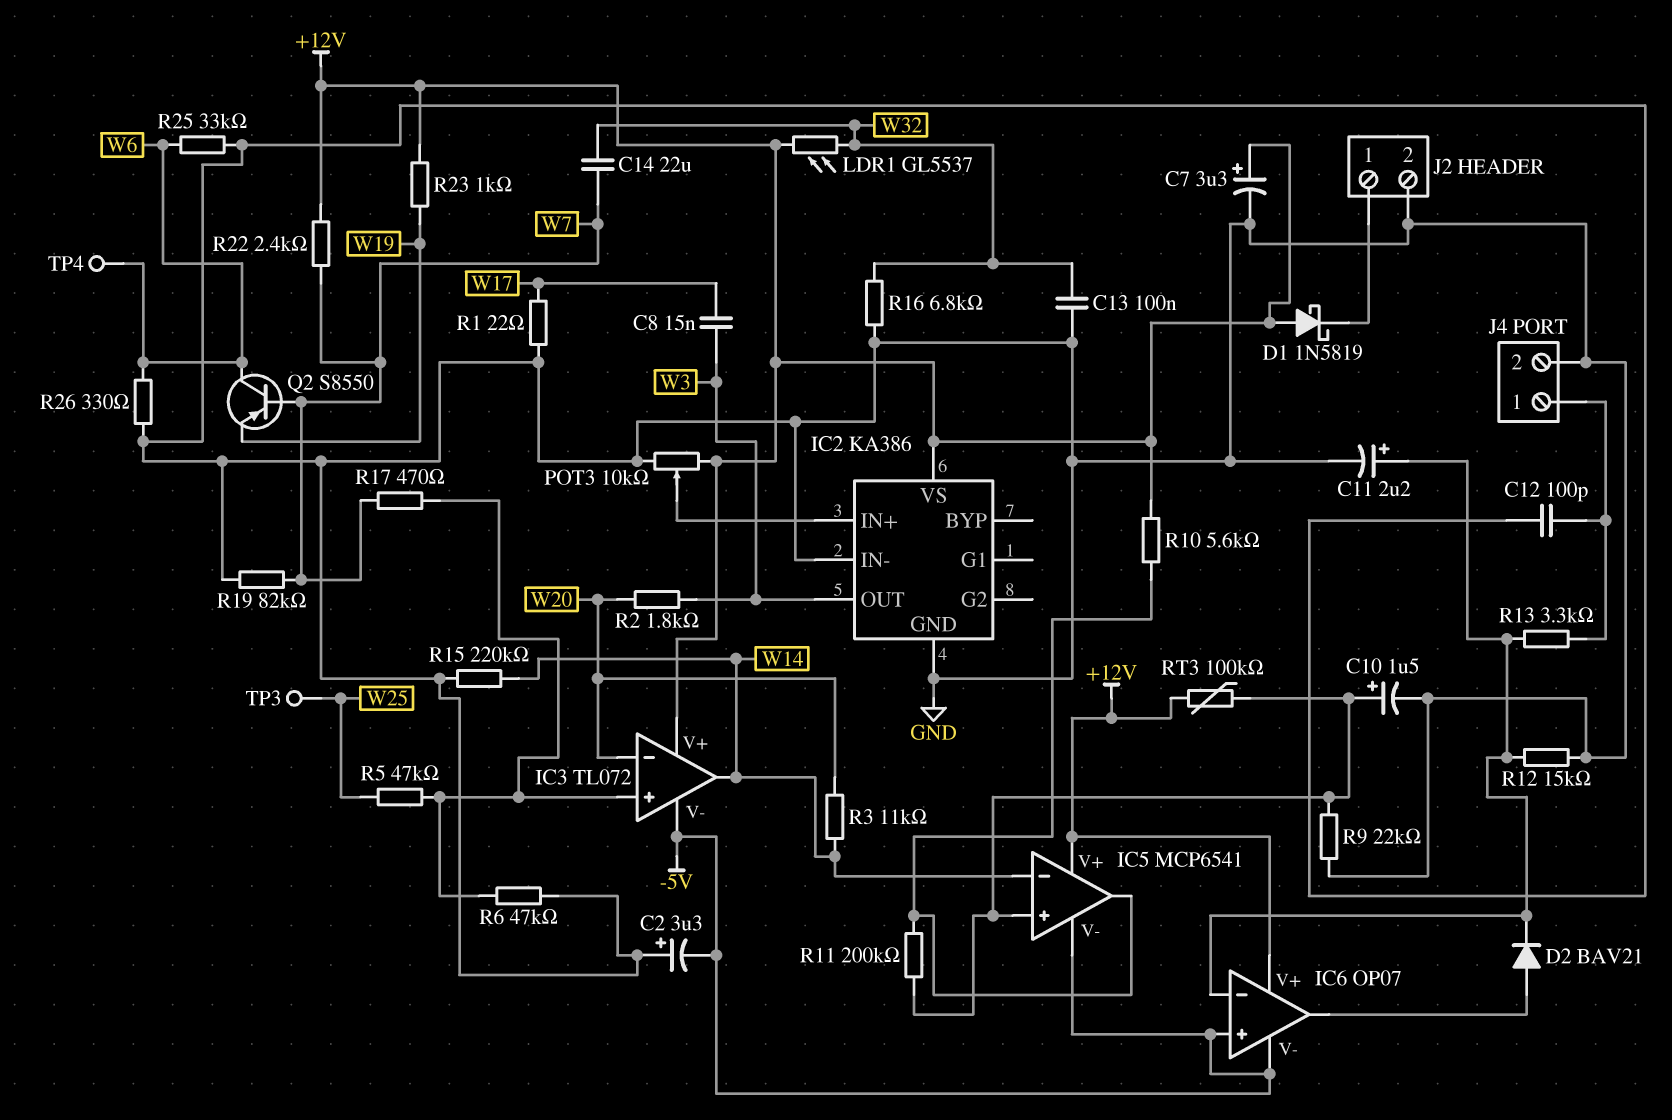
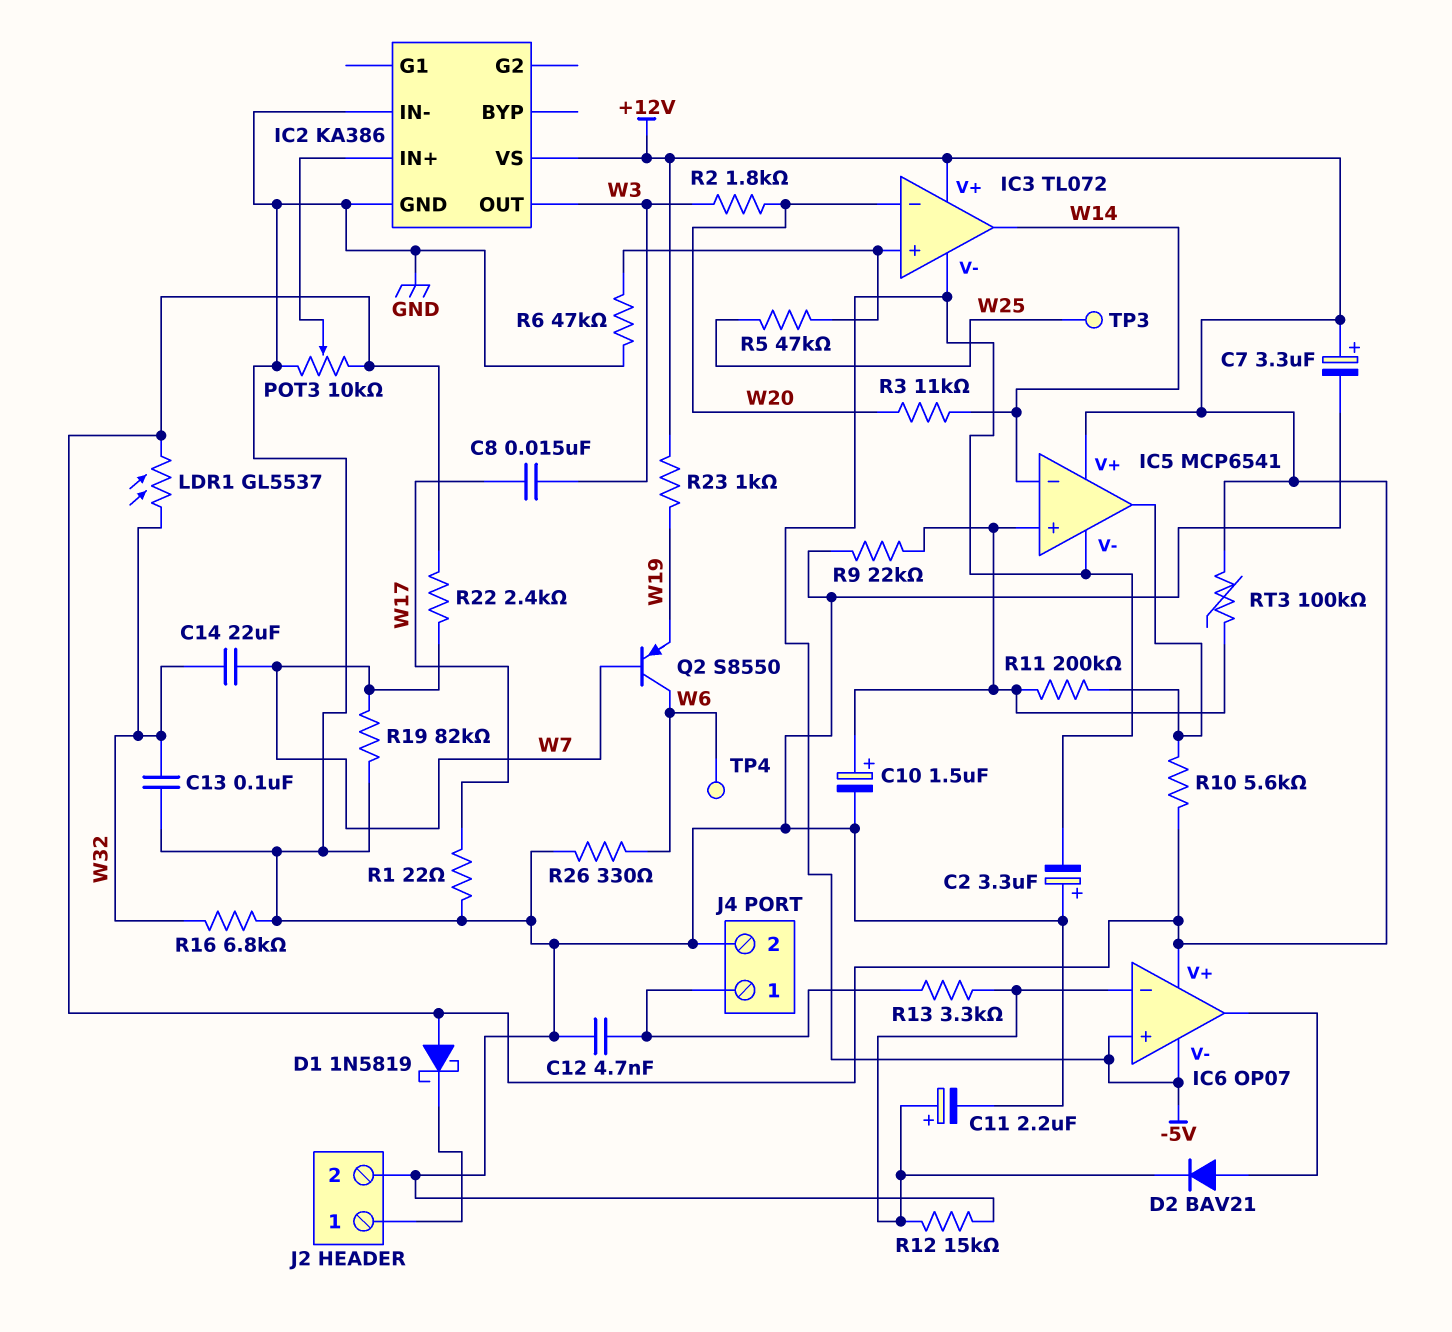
C12: 100pF (GND, J4/1) -> 4.7nF (GND, J4/1)
R15: 220k (GND, W14) -> none
R17: 470 (IC3/in+, W7) -> none
R25: 33k (GND, W6) -> none

